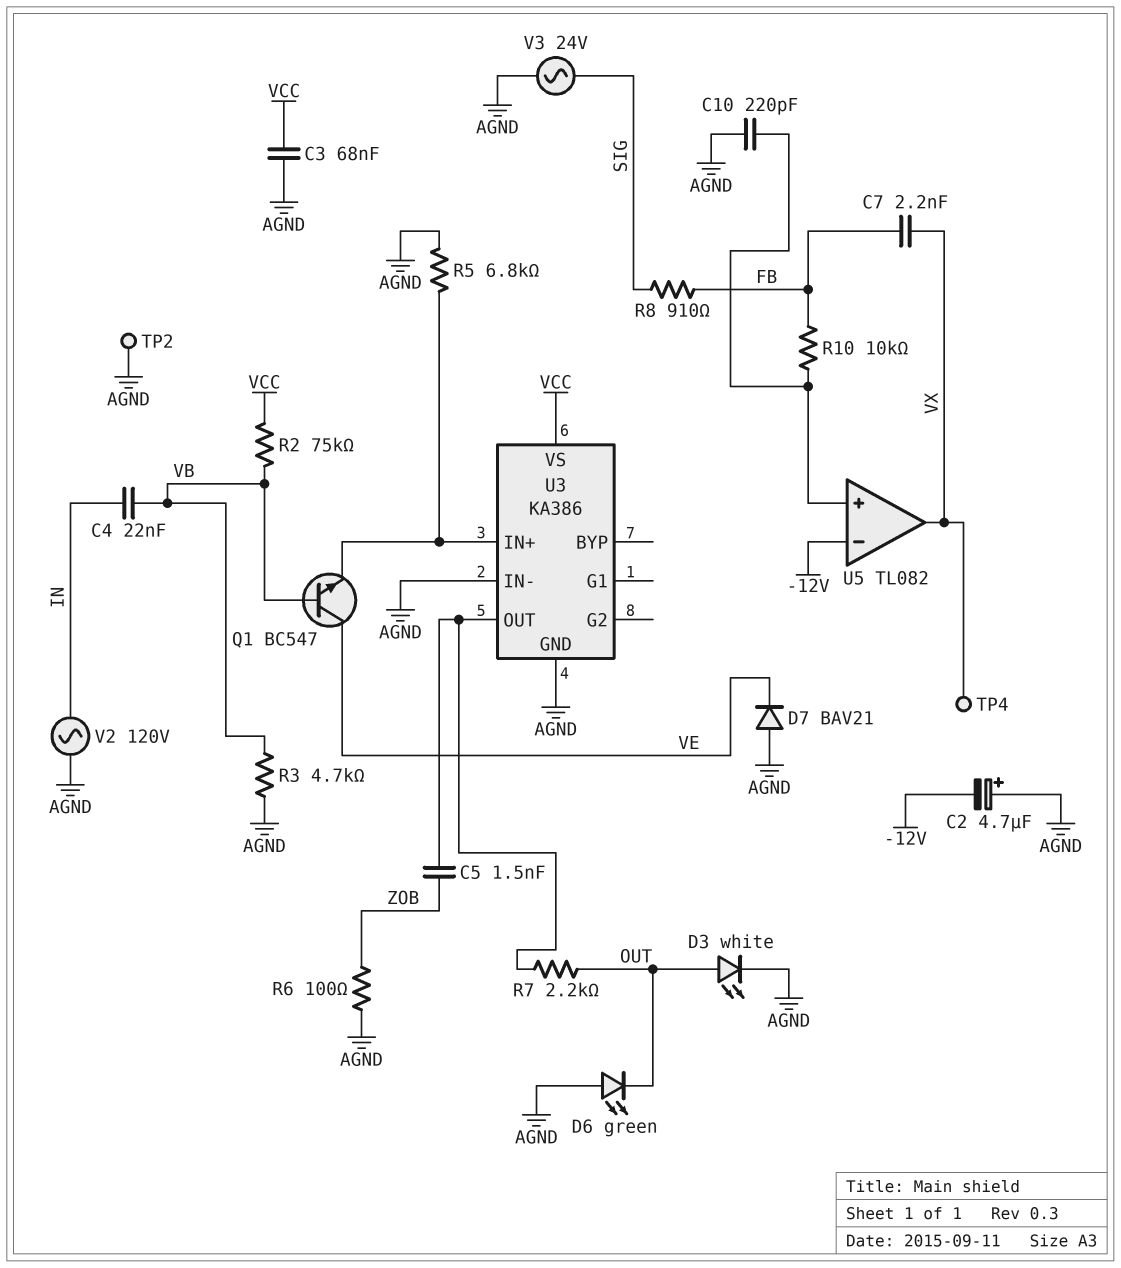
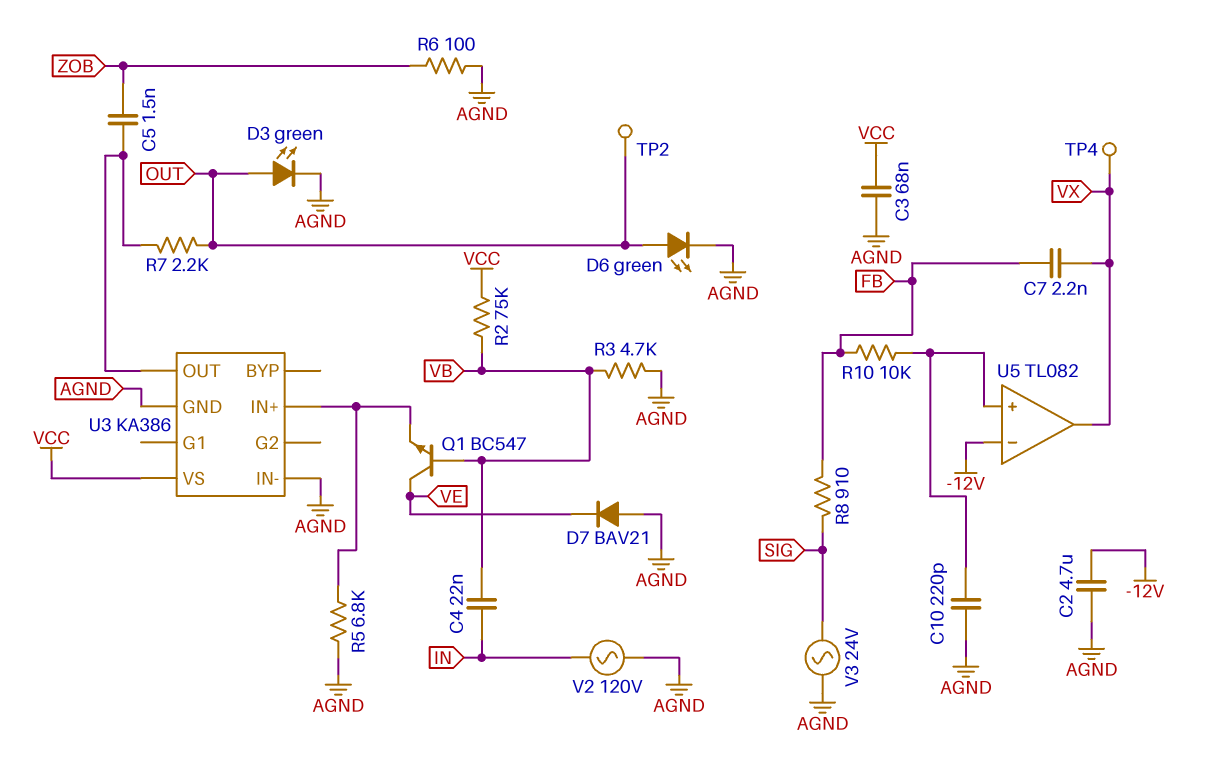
C2: 4.7uF (plus AGND, minus -12V) -> 4.7uF (-12V, AGND)
D3: LED white (A OUT, K AGND) -> LED green (A OUT, K AGND)
D6: LED green (A AGND, K OUT) -> LED green (A OUT, K AGND)
TP2: test point (AGND) -> test point (OUT)

